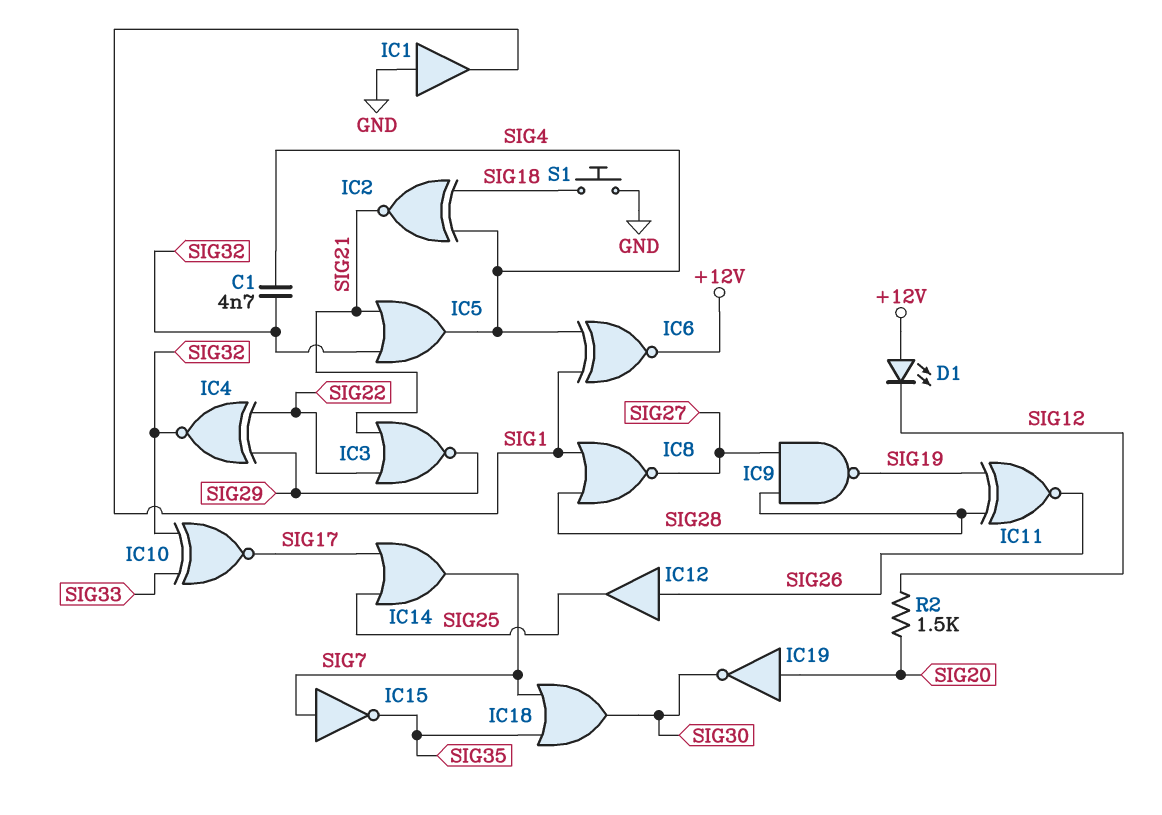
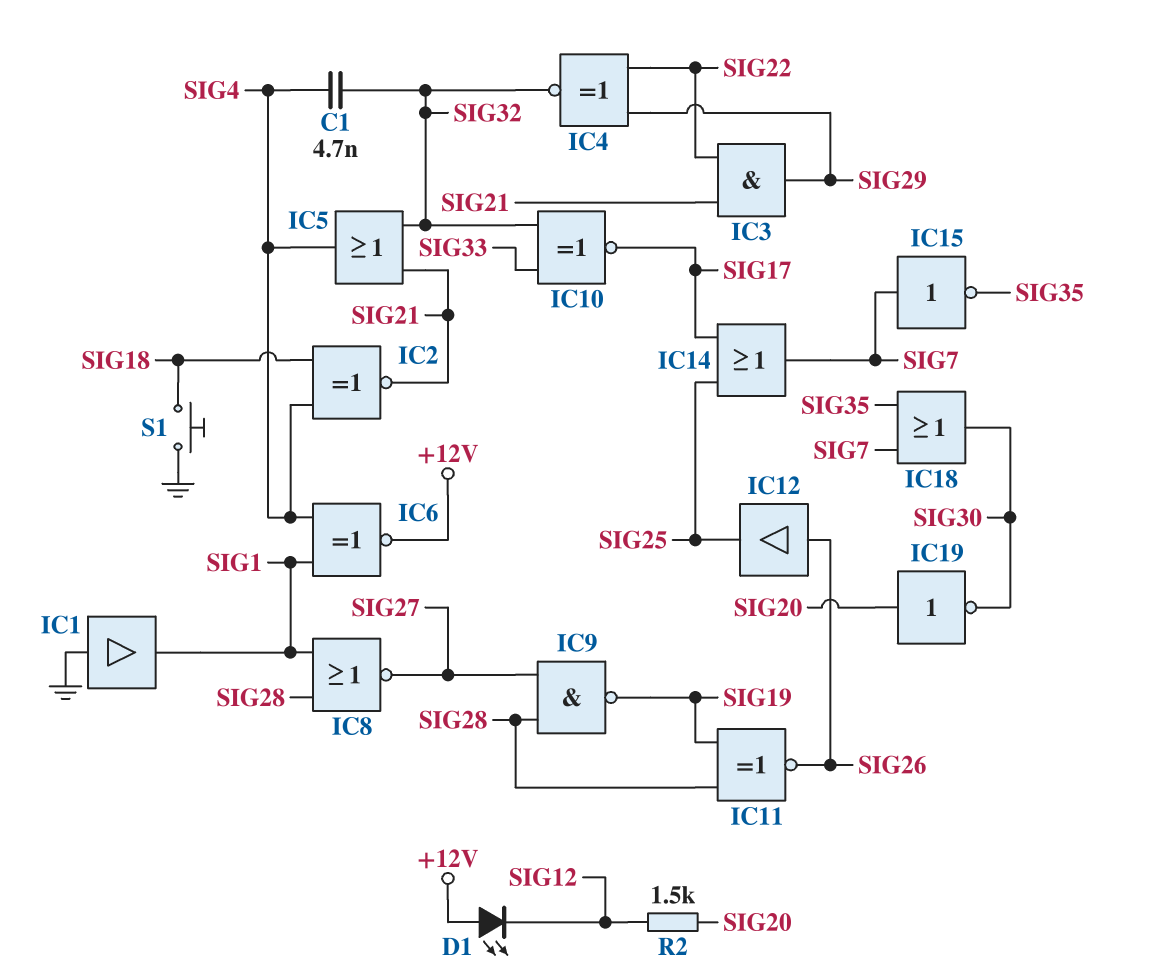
IC3: NOR (in SIG21, in SIG22, out SIG29) -> AND (in SIG21, in SIG22, out SIG29)

